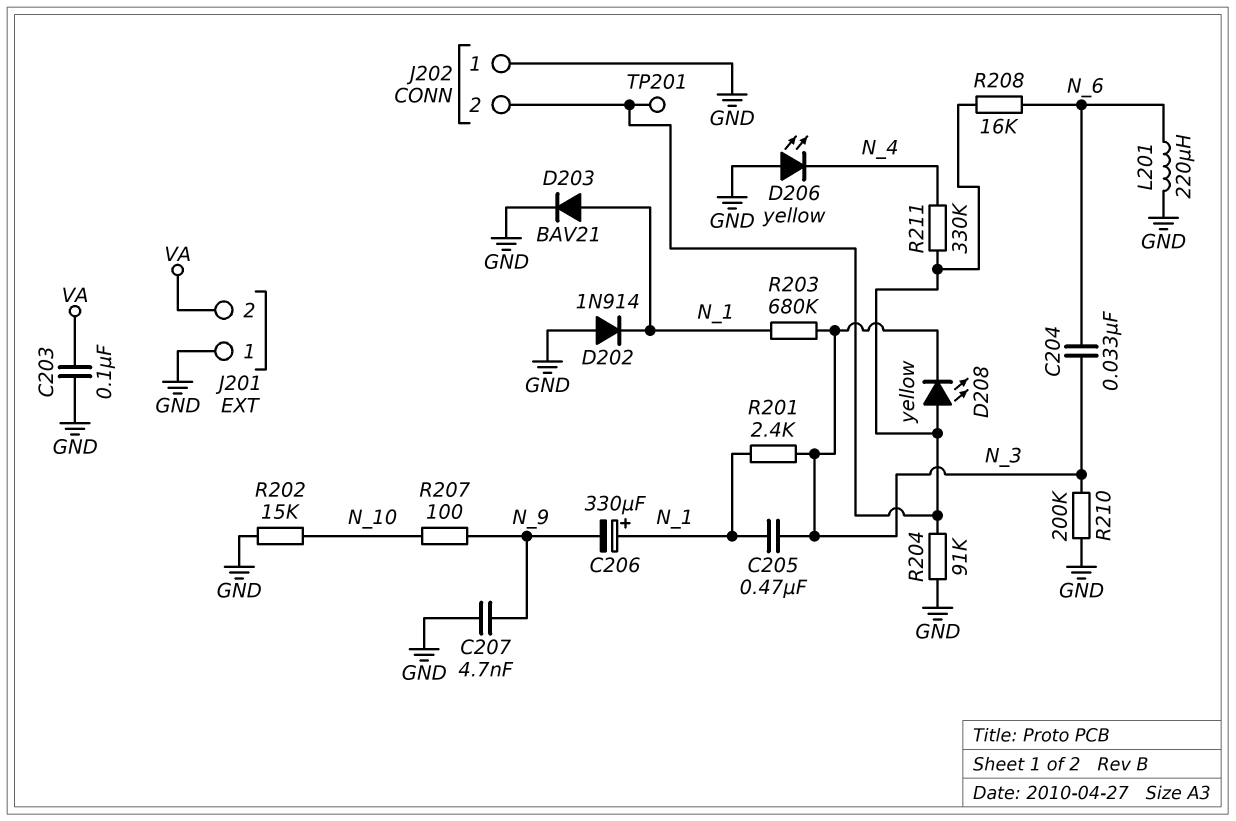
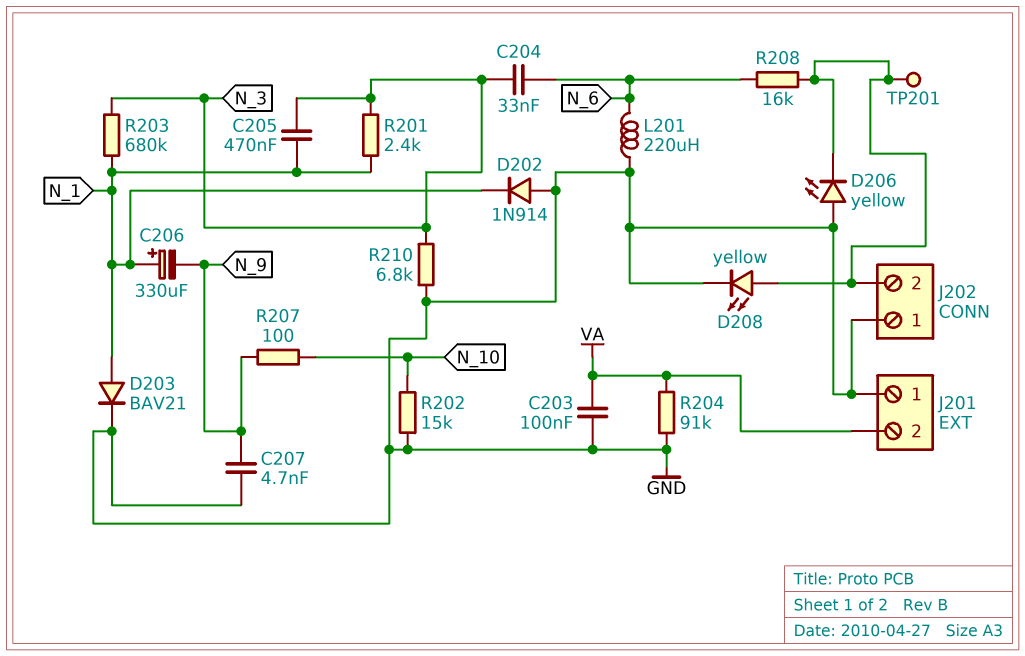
D206: LED yellow (A GND, K N_4) -> LED yellow (A GND, K J202/2)
D208: LED yellow (A J202/2, K N_3) -> LED yellow (A J202/2, K GND)
R204: 91k (GND, J202/2) -> 91k (GND, VA)
R210: 200k (GND, N_3) -> 6.8k (GND, N_3)
R211: 330k (J202/2, N_4) -> none

